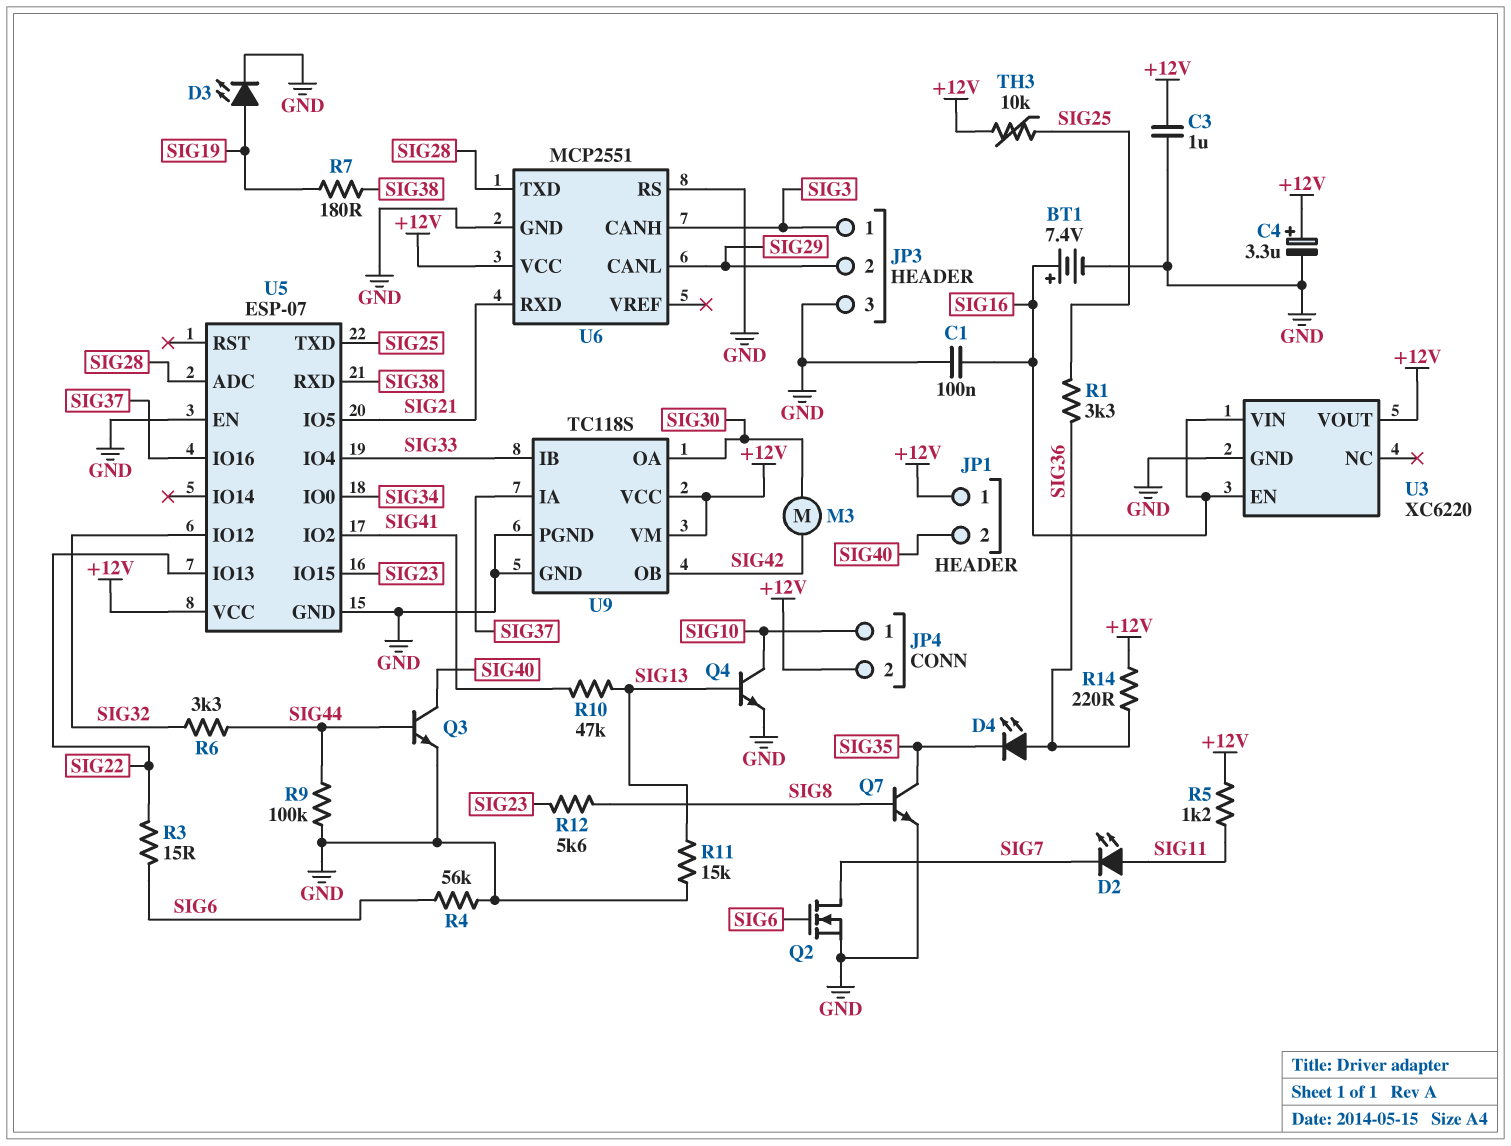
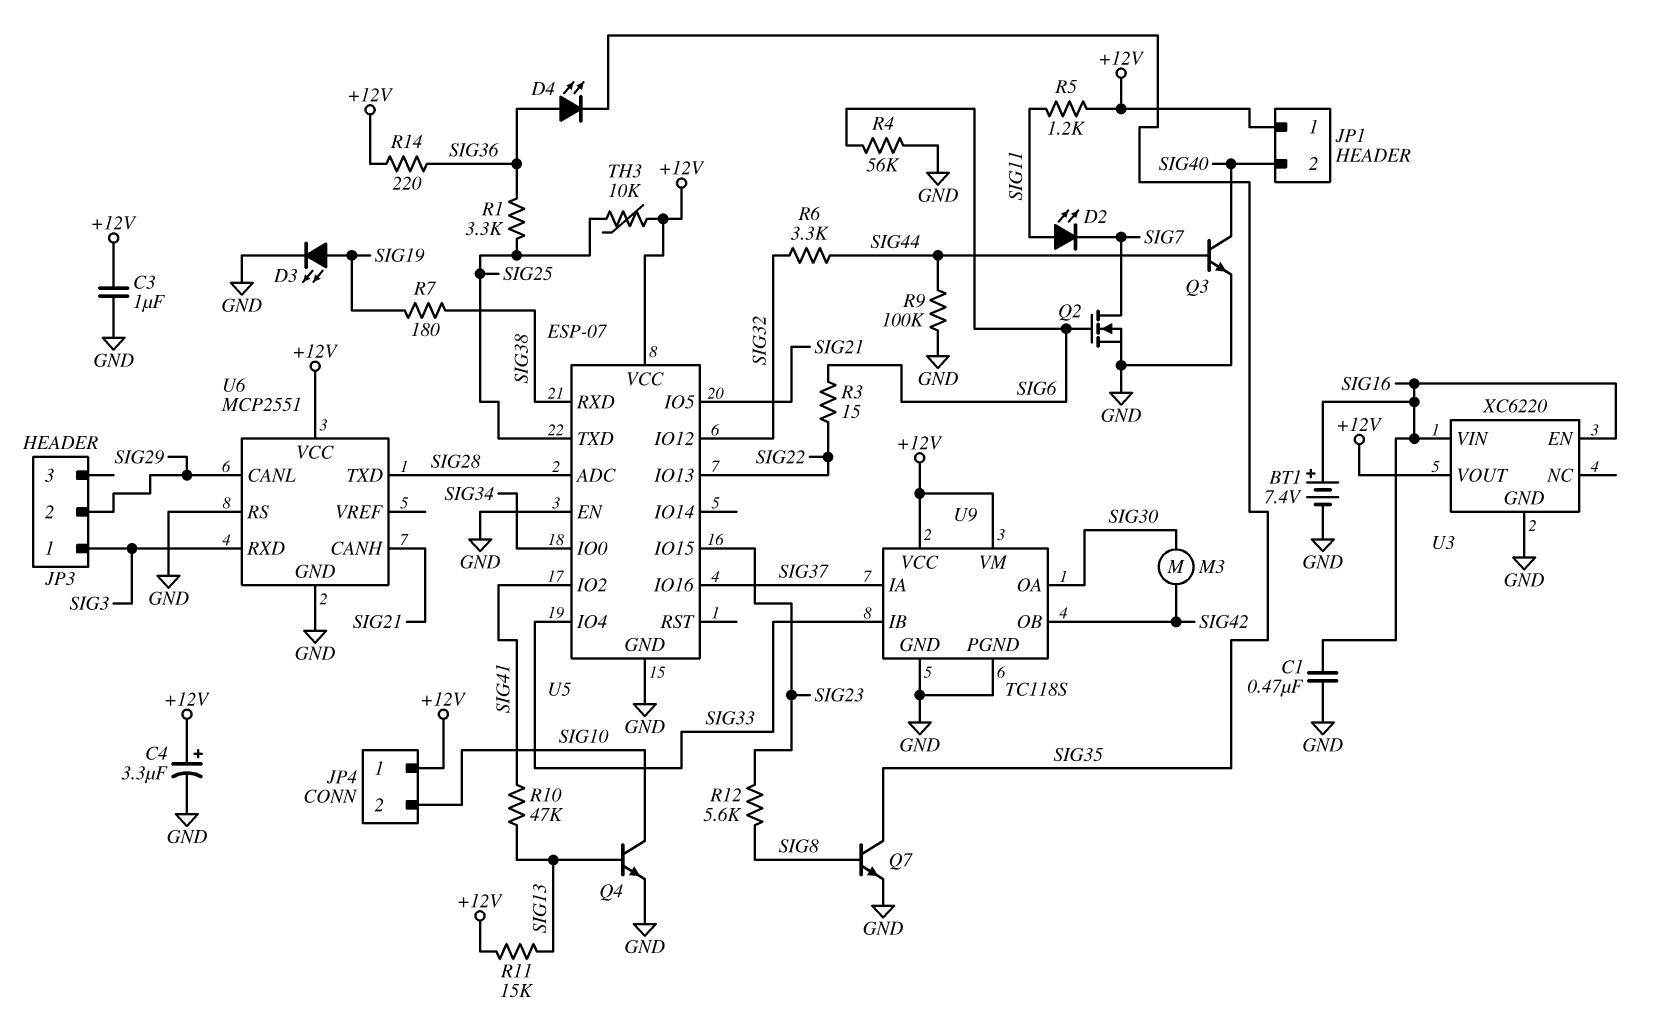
C1: 100nF (GND, SIG16) -> 470nF (GND, SIG16)
JP3 pin 3: GND -> none
JP4 pin 1: SIG10 -> +12V
JP4 pin 2: +12V -> SIG10
R11: 15k (GND, SIG13) -> 15k (+12V, SIG13)
U6 pin CANH: SIG3 -> SIG21
U6 pin RXD: SIG21 -> SIG3

